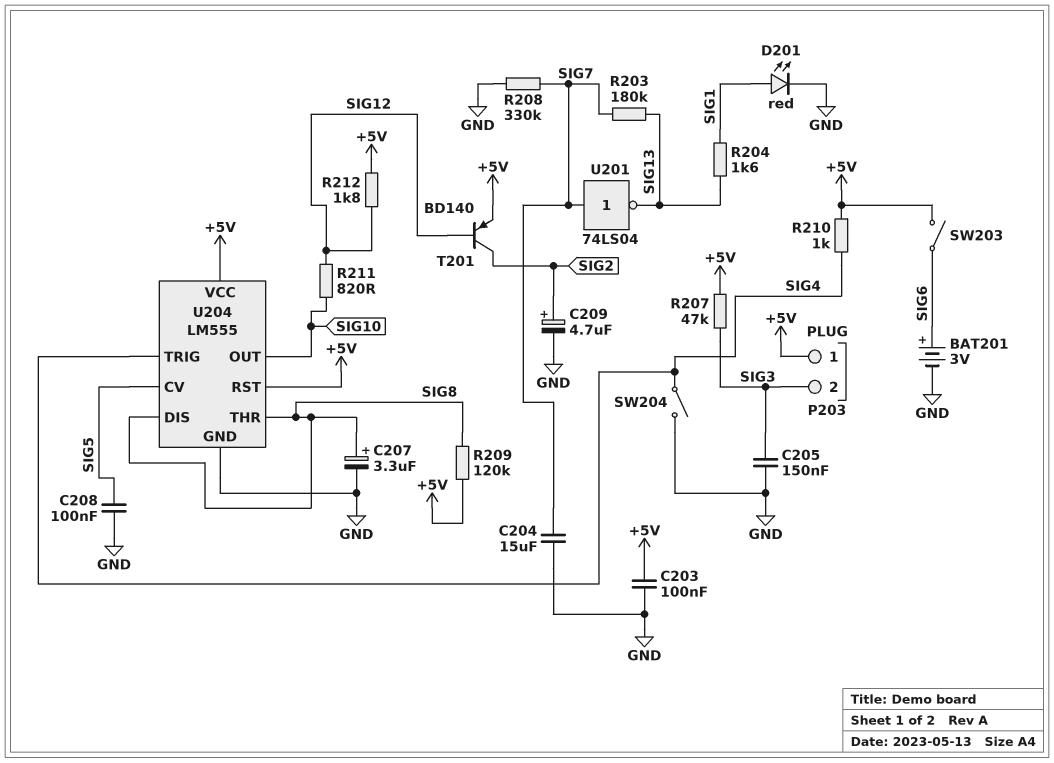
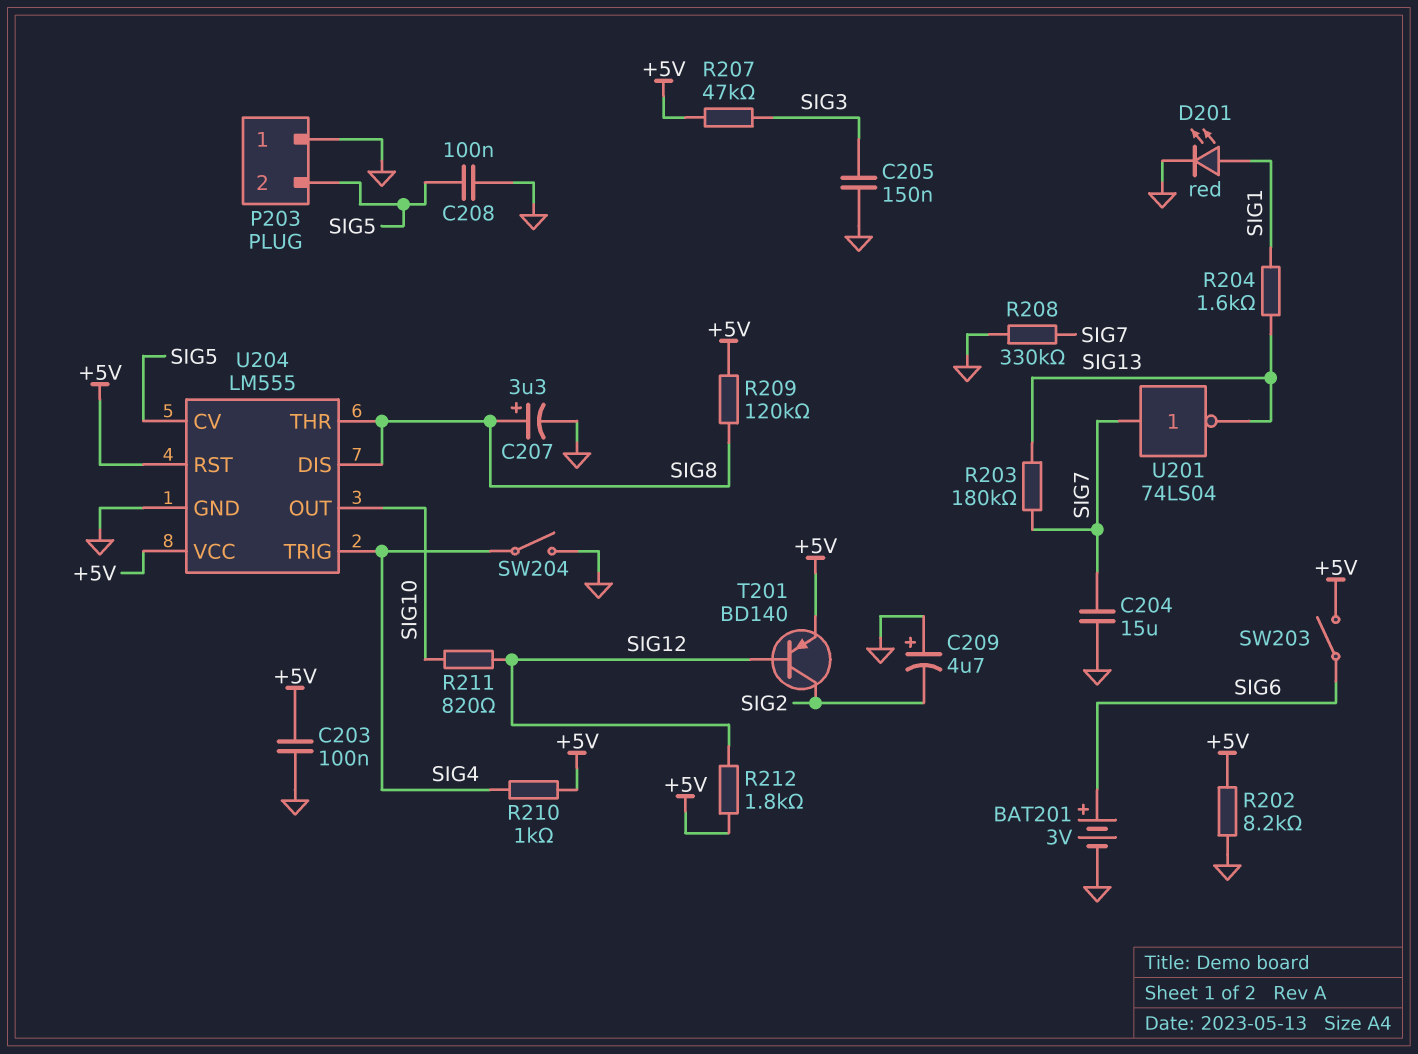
C209: 4.7uF (plus SIG2, minus GND) -> 4.7uF (plus GND, minus SIG2)
P203 pin 1: +5V -> GND
P203 pin 2: SIG3 -> SIG5
R202: none -> 8.2k (+5V, GND)

